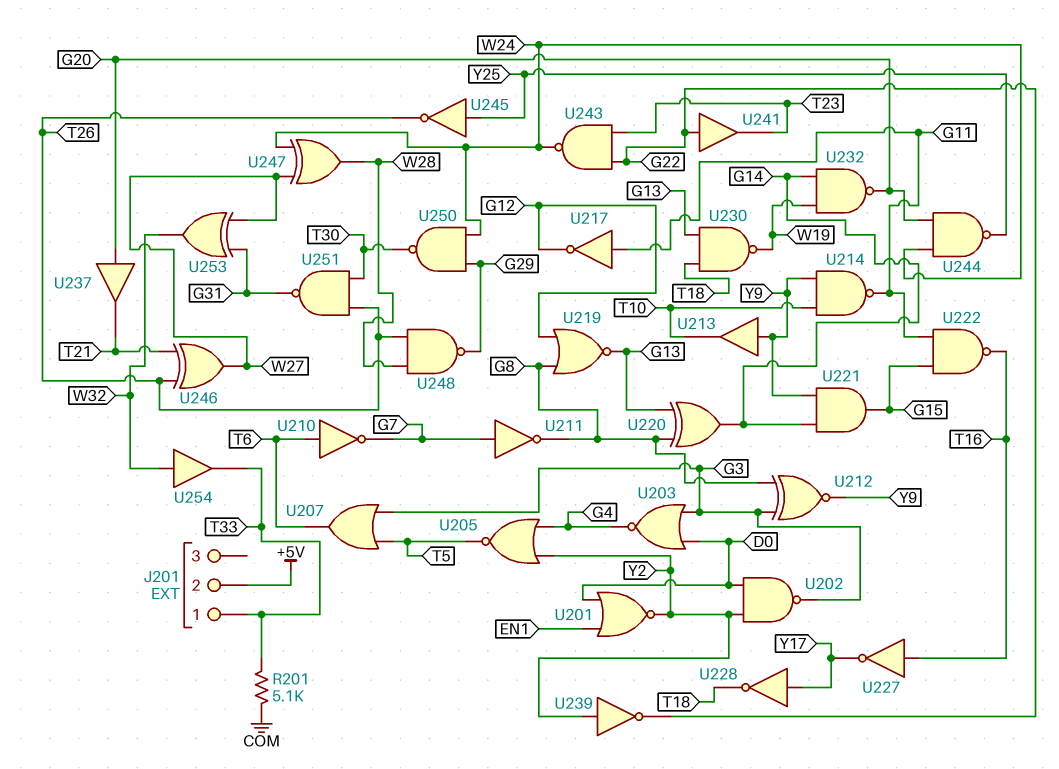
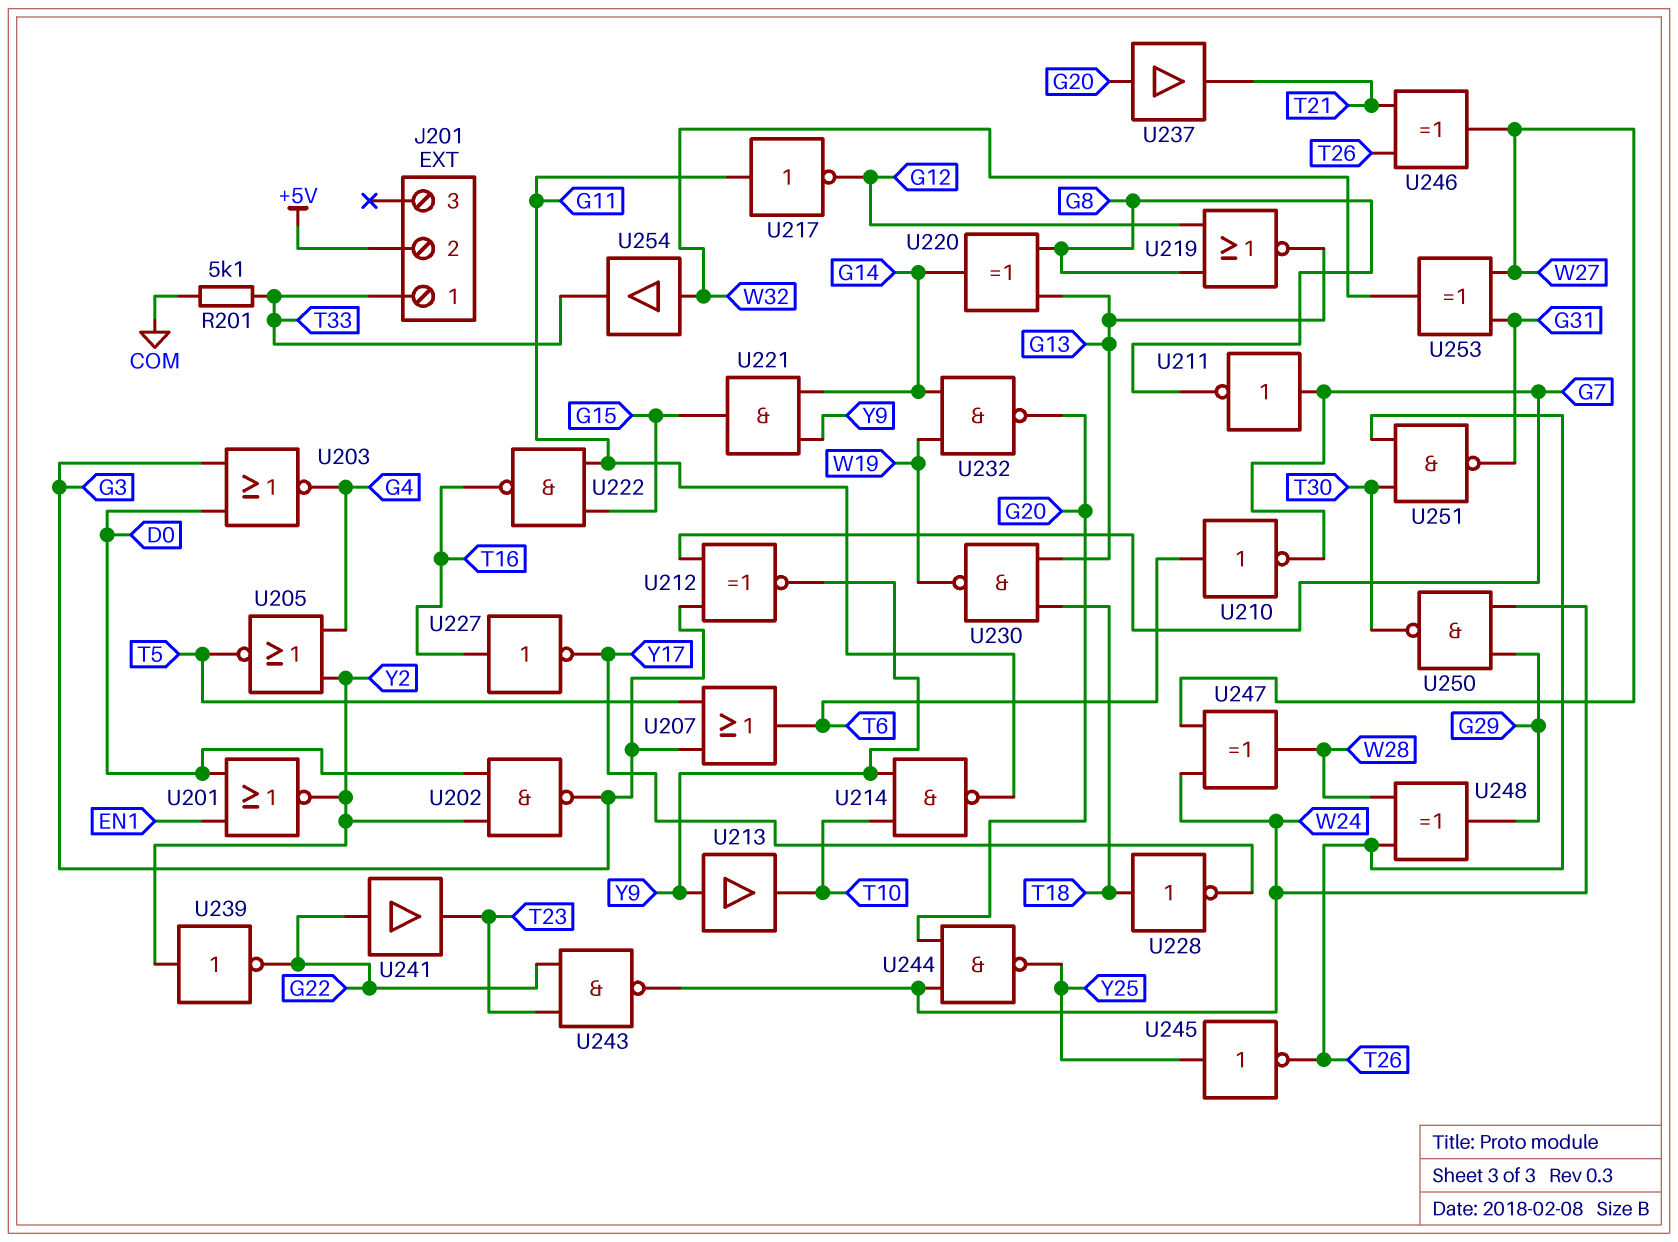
U212: XNOR (in G3, in G8, out Y9) -> XNOR (in G3, in G7, out Y9)
U228: NOT (in Y17, out T18) -> NOT (in T18, out Y17)
U248: NAND (in T26, in W28, out G29) -> XOR (in T26, in W28, out G29)

